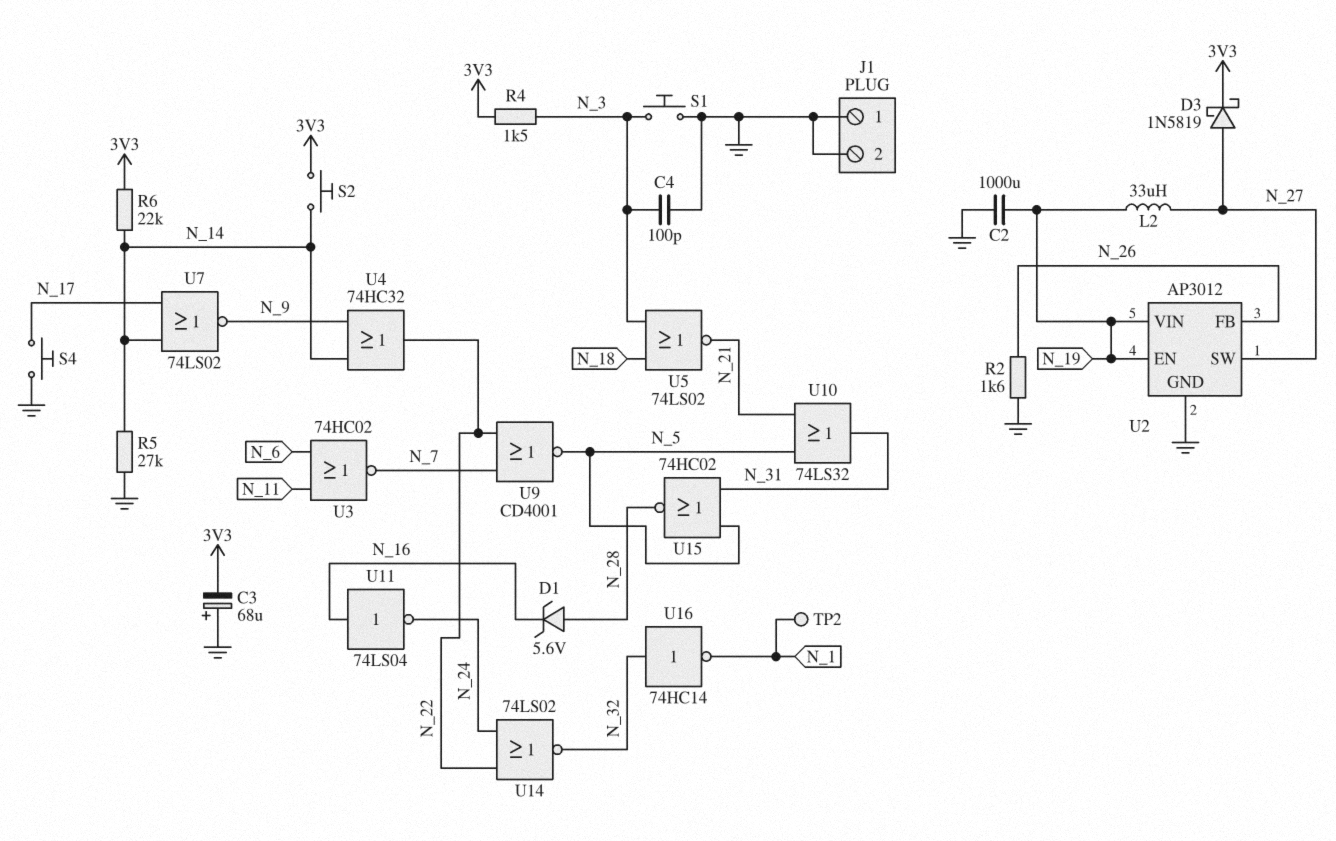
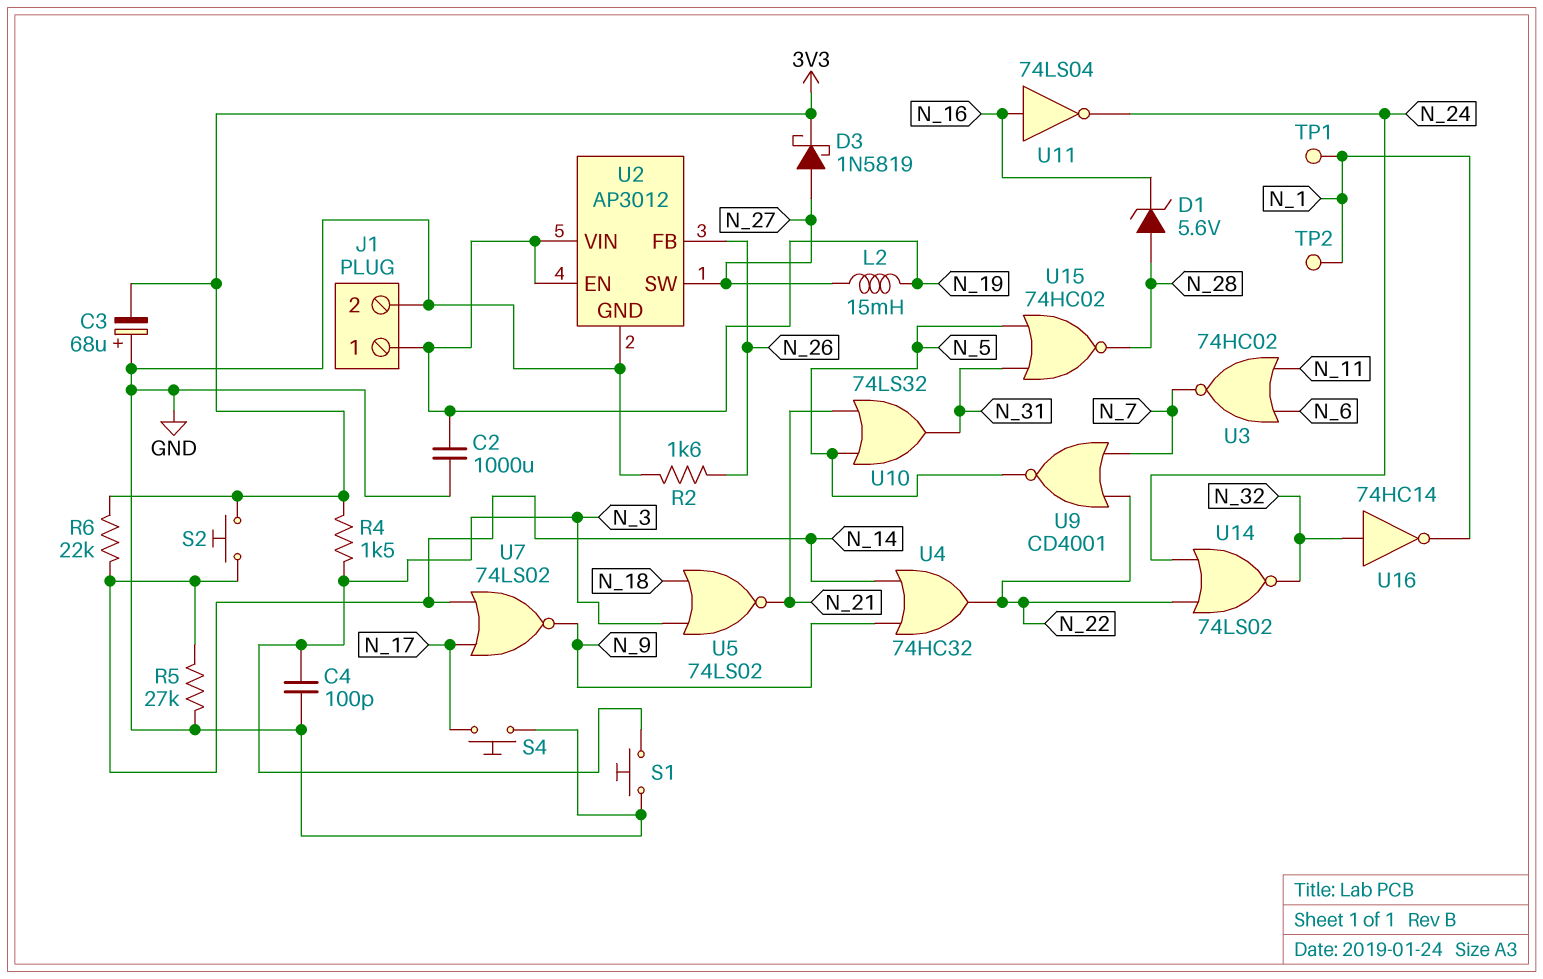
J1 pin 1: GND -> N_19
L2: 33uH (N_19, N_27) -> 15mH (N_19, N_27)
TP1: none -> test point (N_1)

